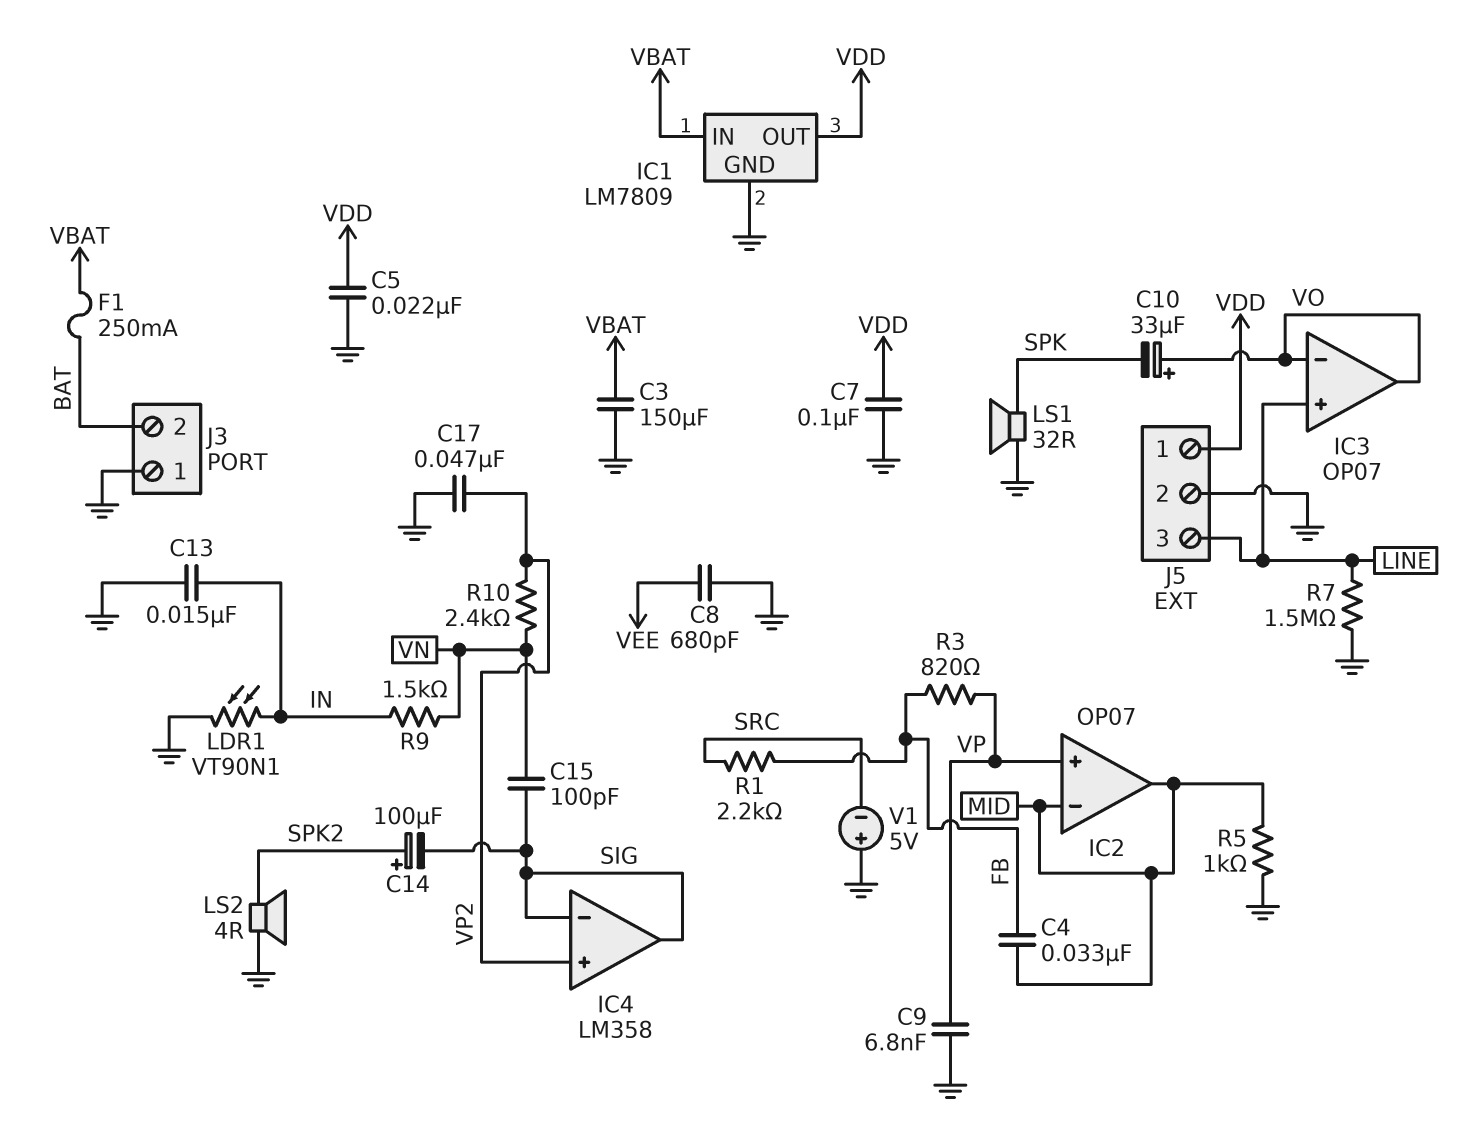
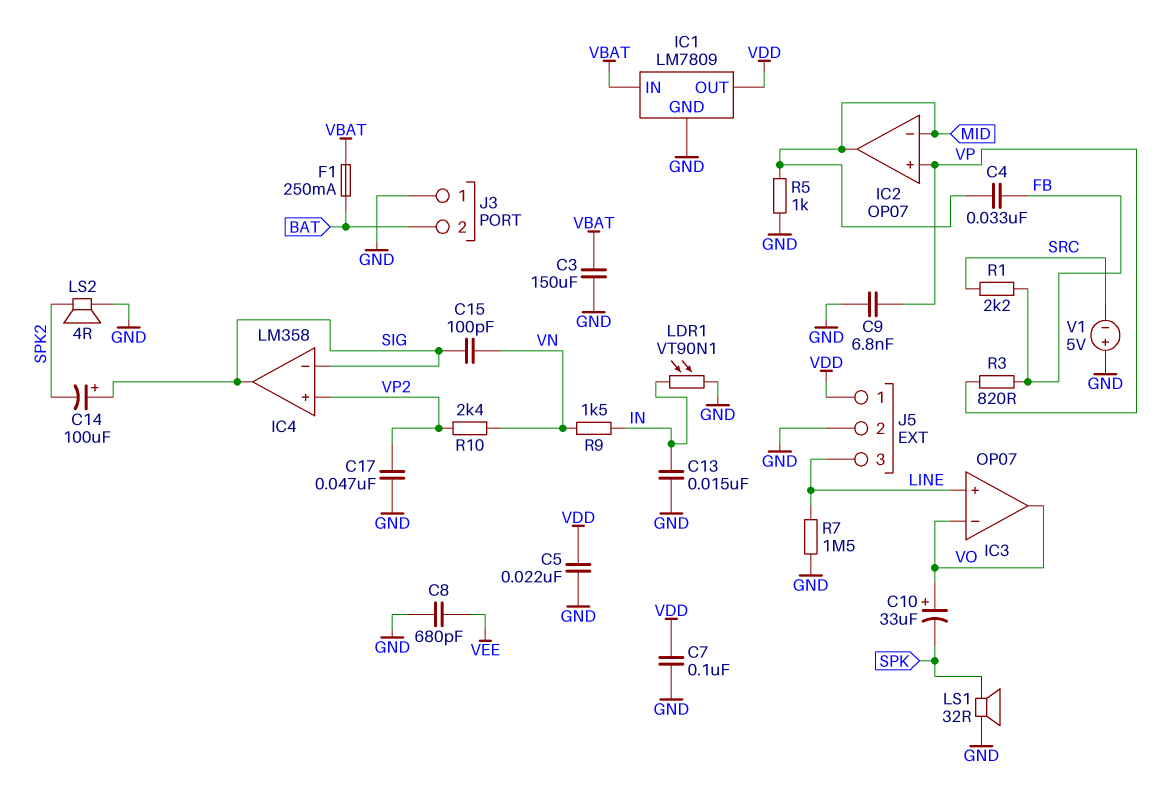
C14: 100uF (plus SPK2, minus SIG) -> 100uF (plus SIG, minus SPK2)

